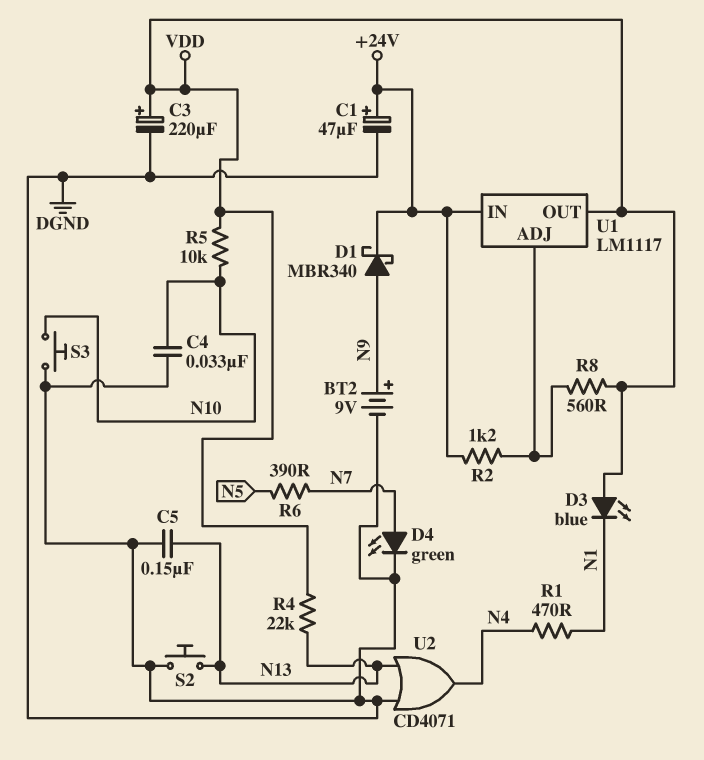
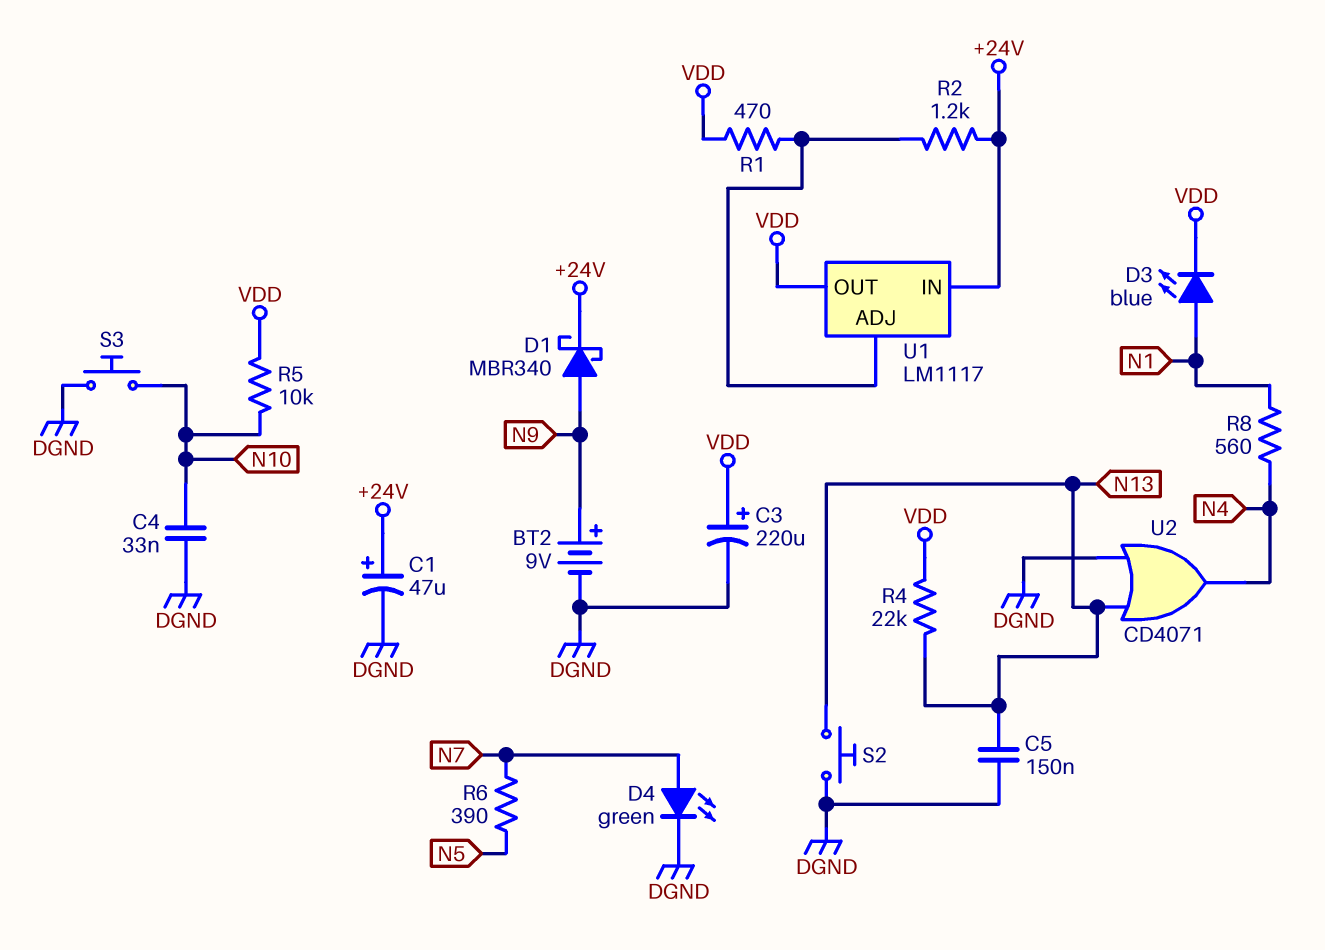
D3: LED blue (A VDD, K N1) -> LED blue (A N1, K VDD)
R1: 470 (N1, N4) -> 470 (U1/ADJ, VDD)
R8: 560 (U1/ADJ, VDD) -> 560 (N1, N4)

